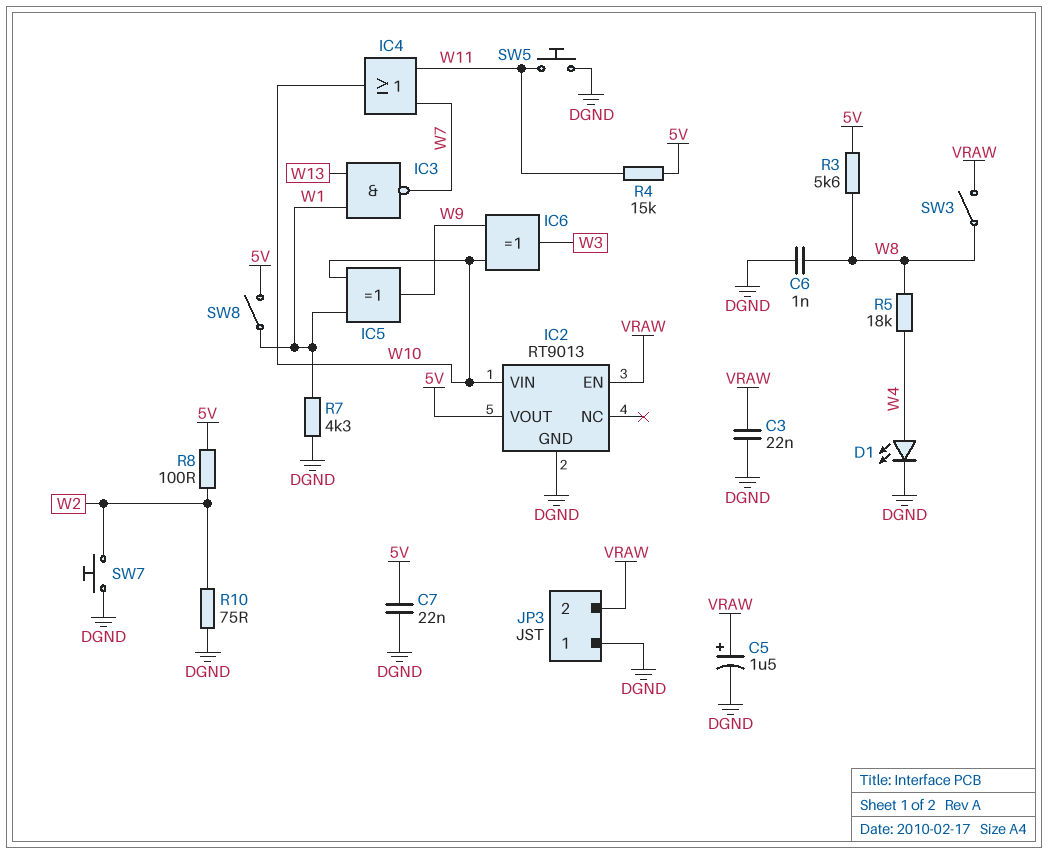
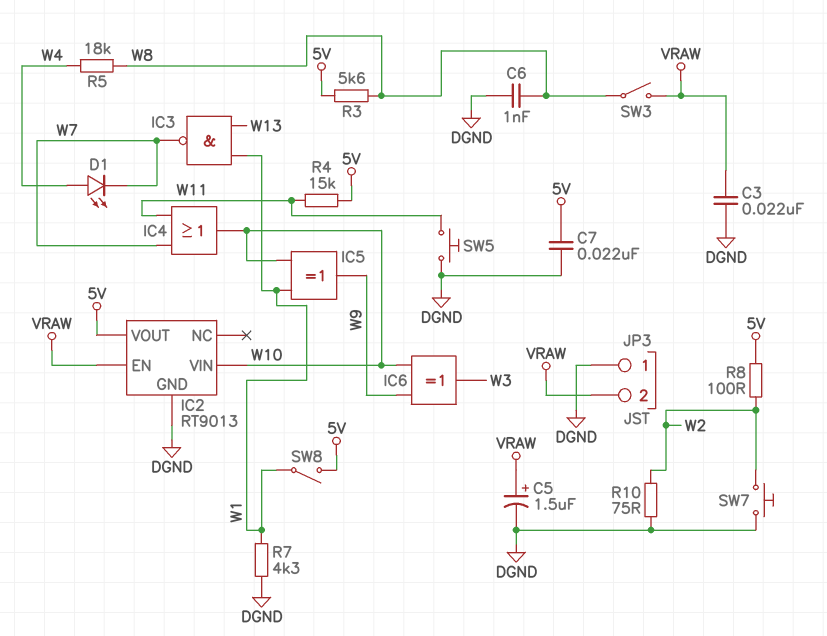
D1: LED (A W4, K DGND) -> LED (A W4, K W7)

